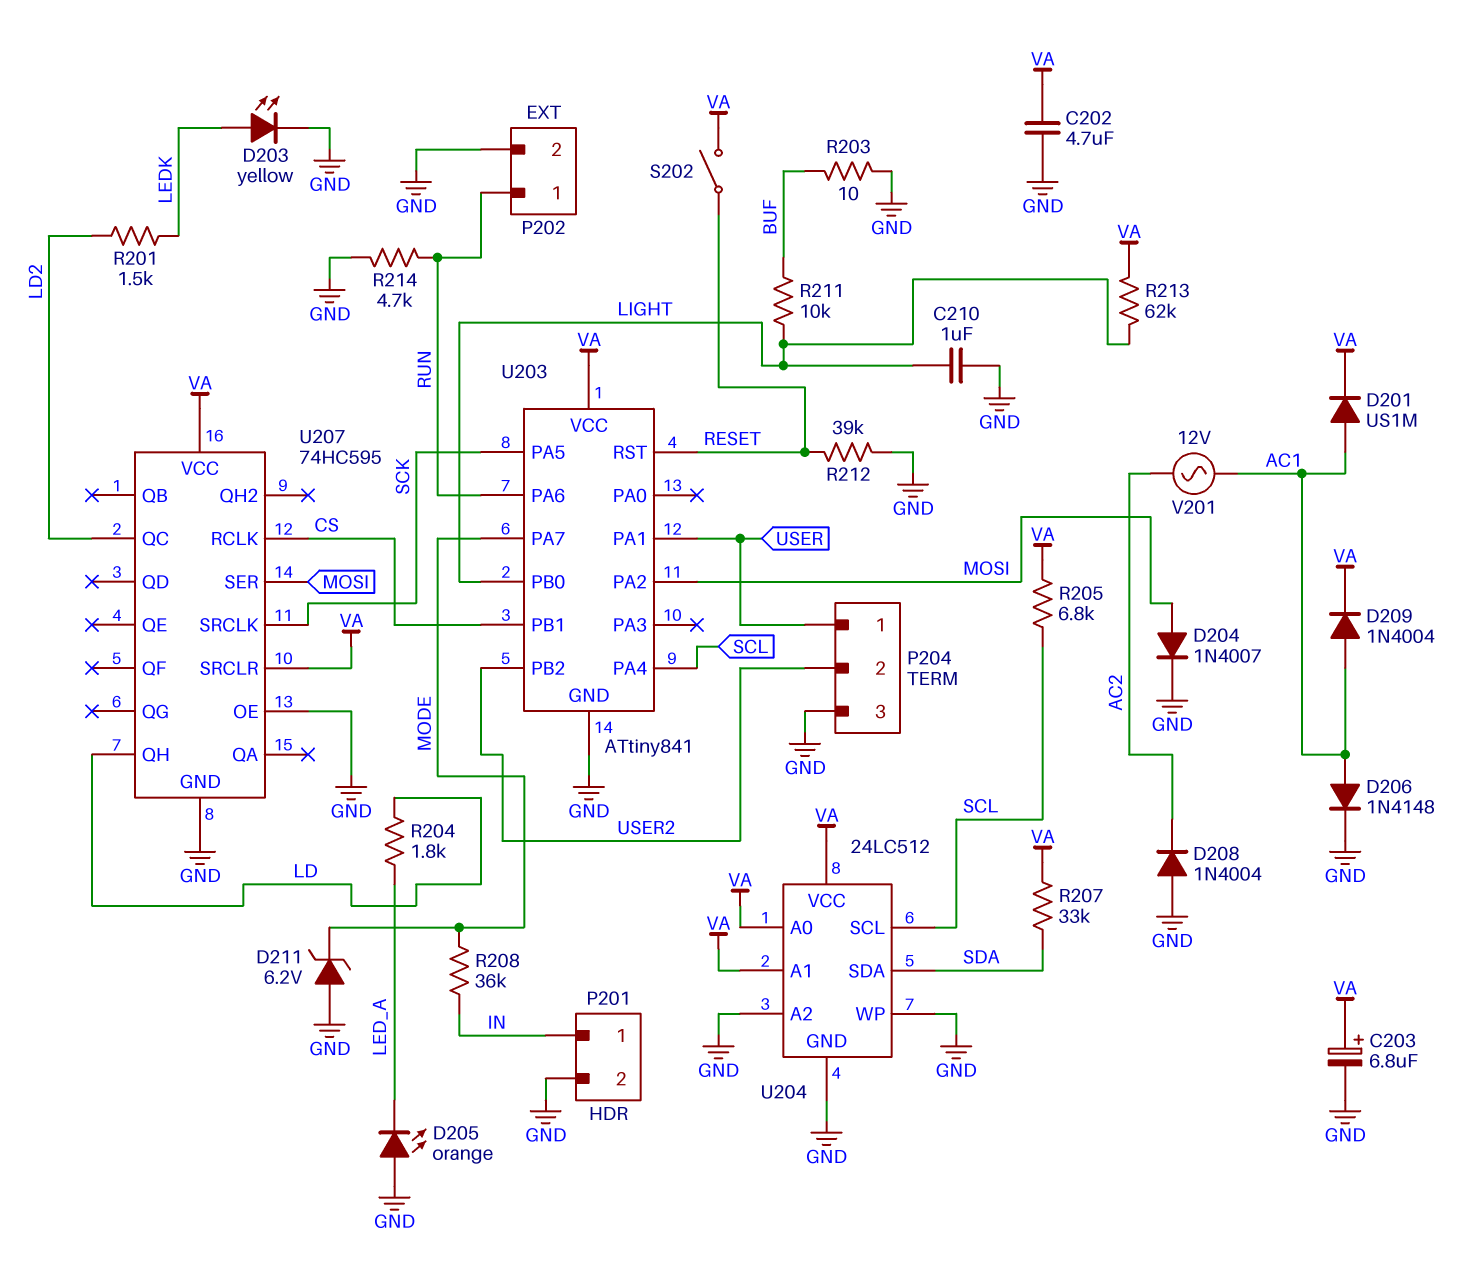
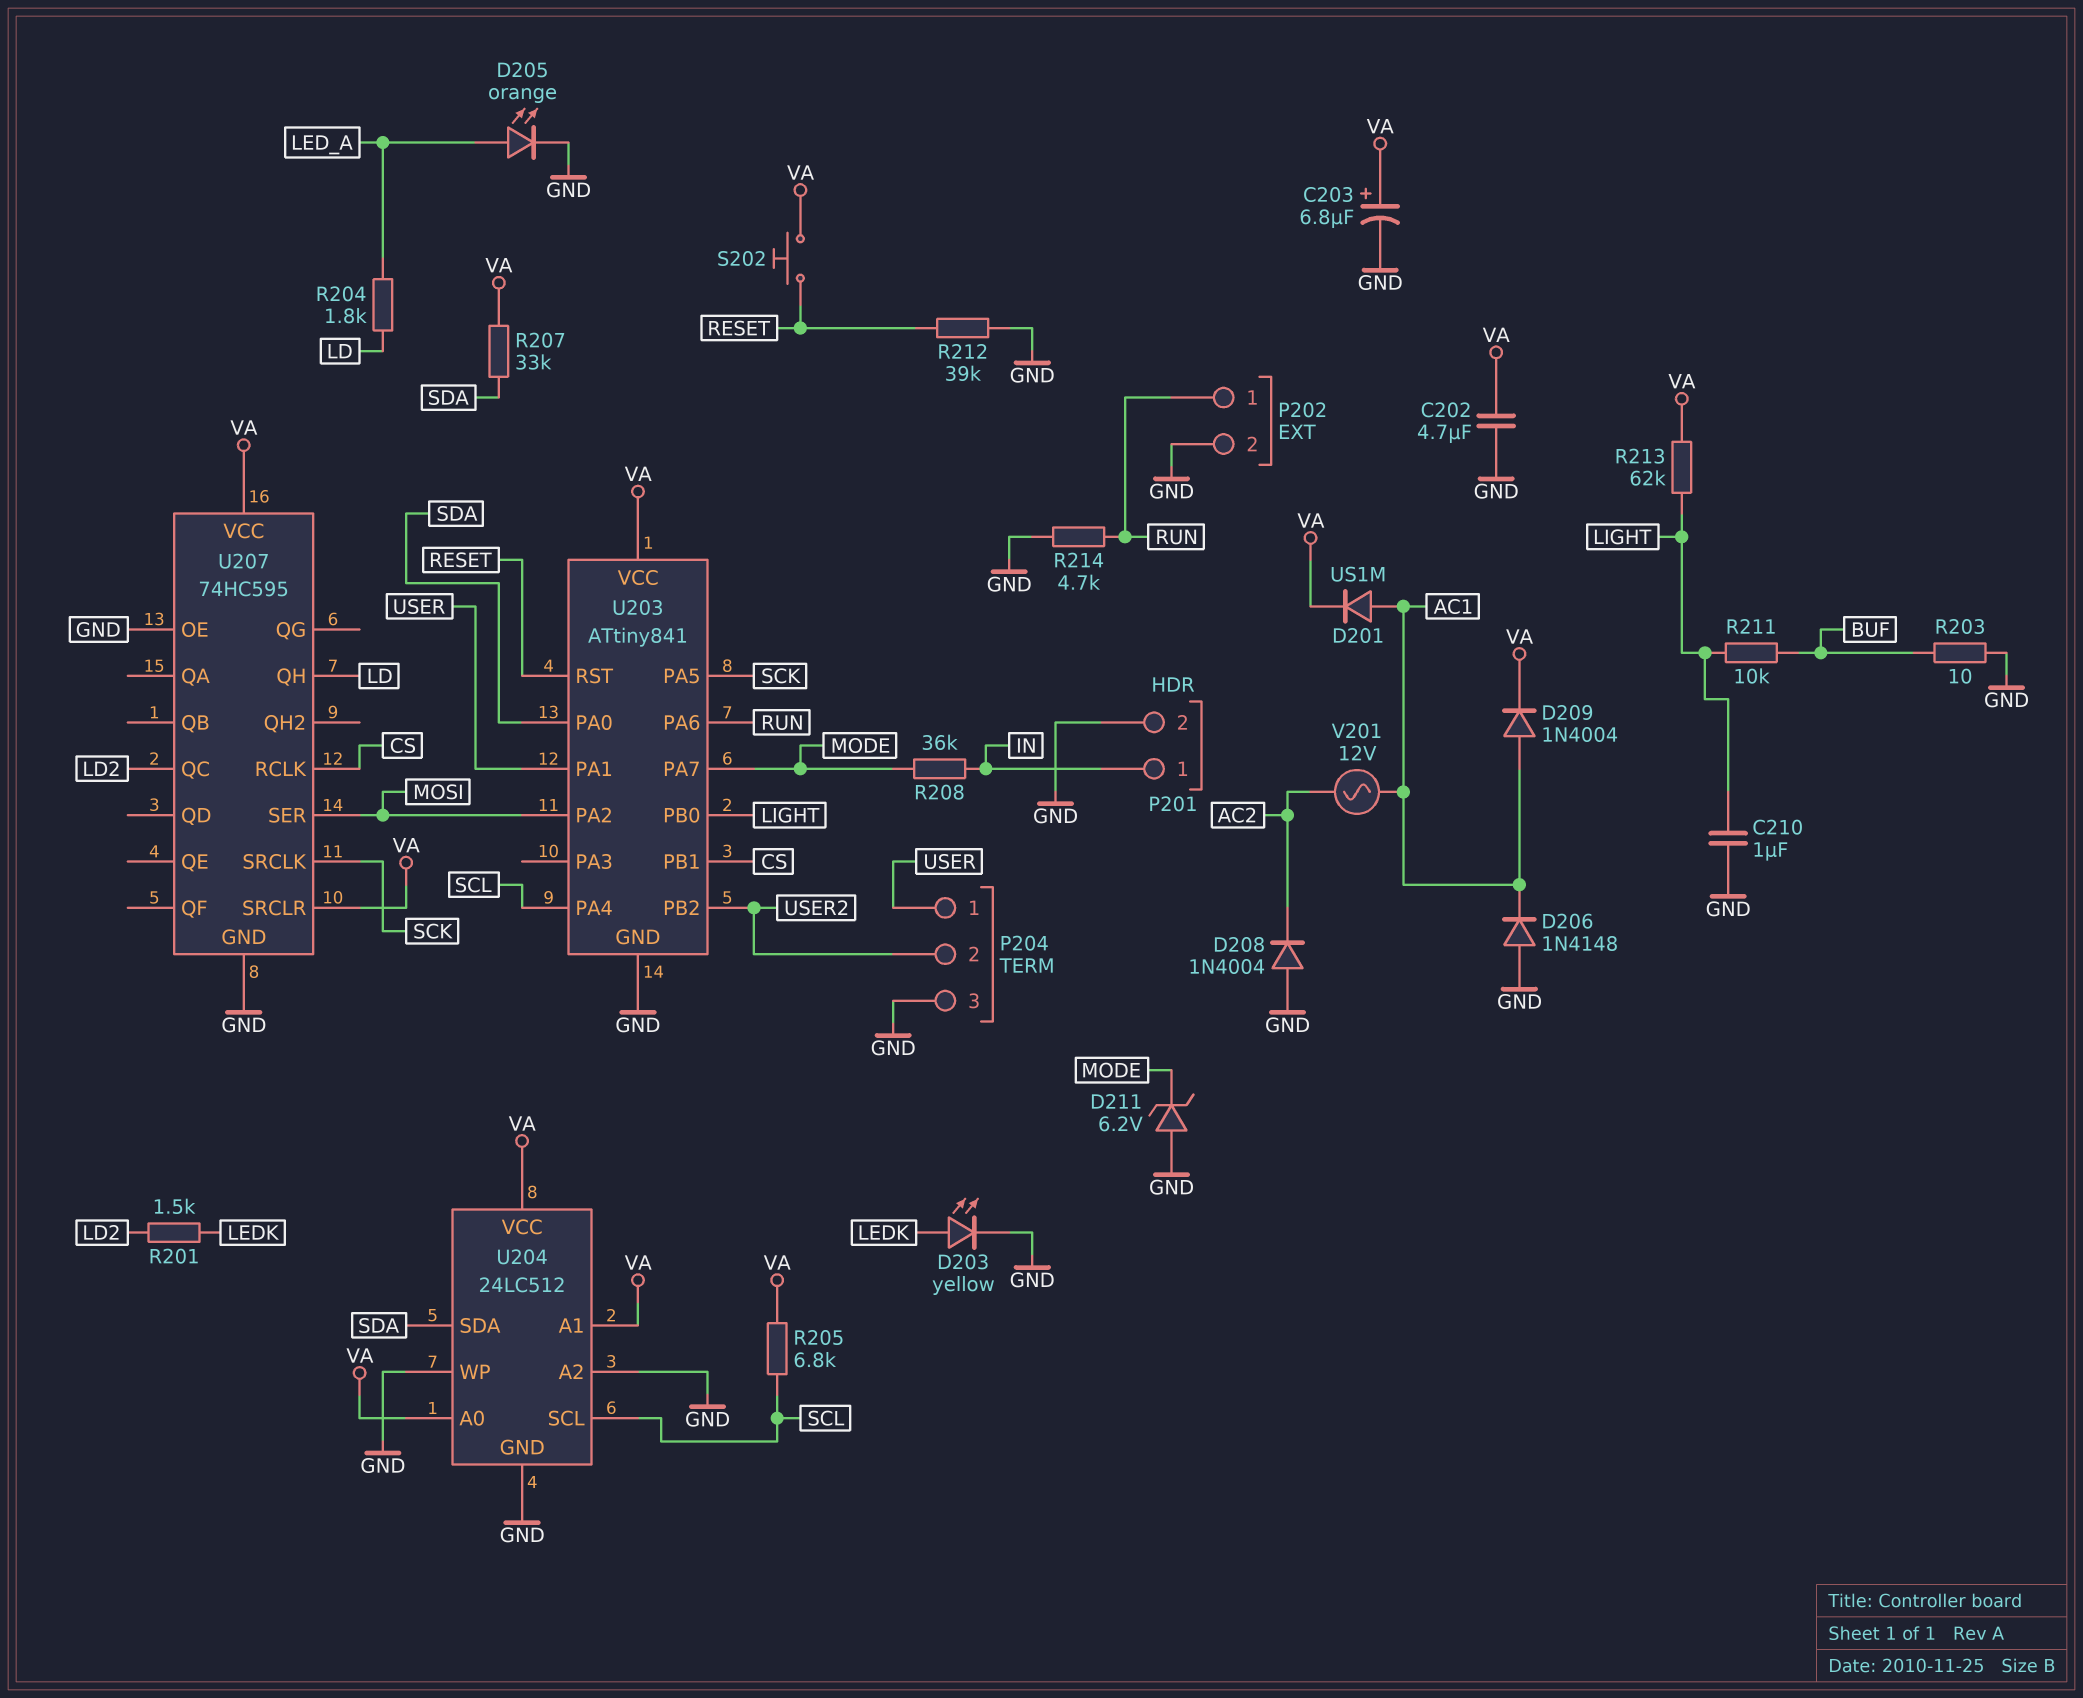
D204: diode 1N4007 (A MOSI, K GND) -> none
D205: LED orange (A GND, K LED_A) -> LED orange (A LED_A, K GND)
D206: diode 1N4148 (A AC1, K GND) -> diode 1N4148 (A GND, K AC1)
S202: switch (RESET, VA) -> button (RESET, VA)
U203 pin PA0: none -> SDA

